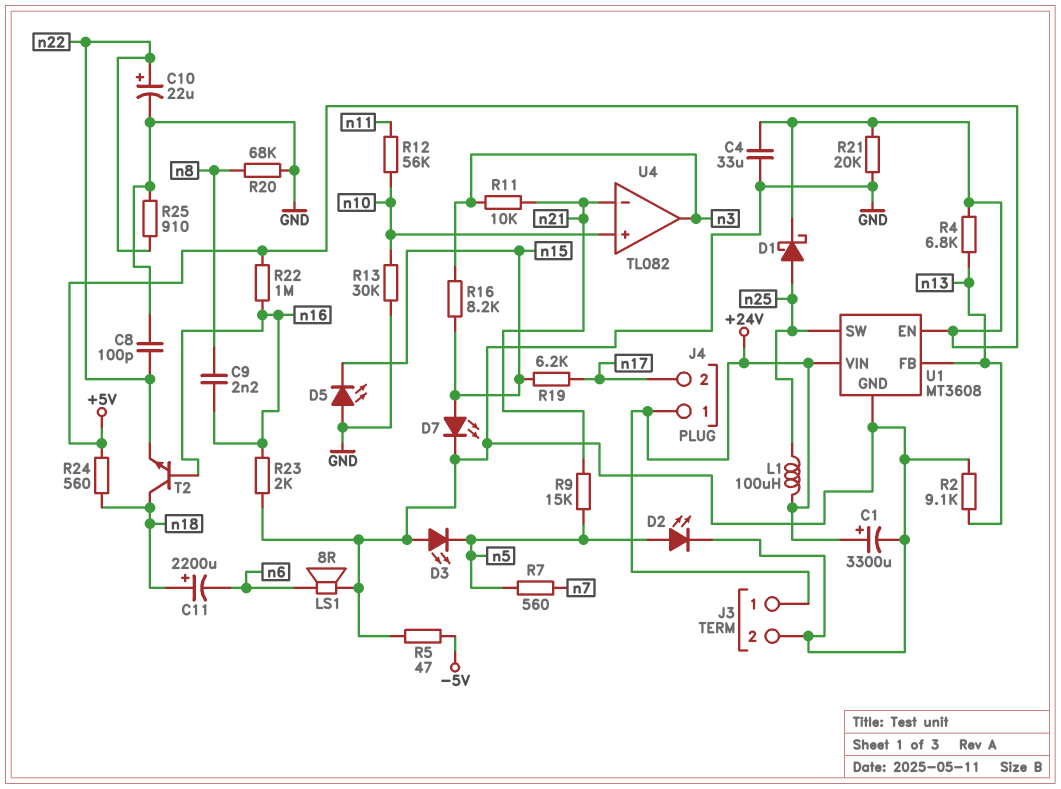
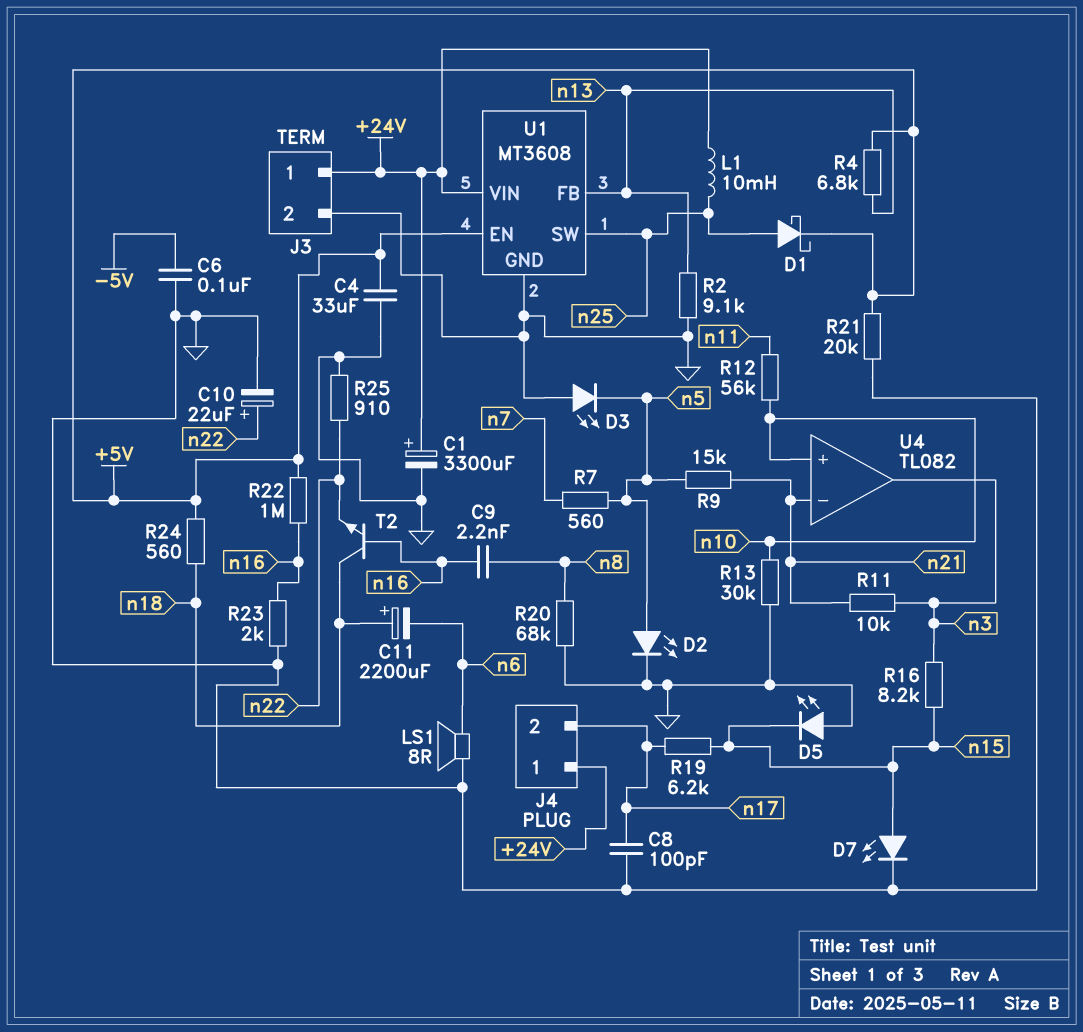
C6: none -> 100nF (-5V, GND)
C8: 100pF (GND, n22) -> 100pF (GND, n17)
L1: 100uH (+24V, n25) -> 10mH (+24V, n25)
R5: 47 (-5V, GND) -> none

